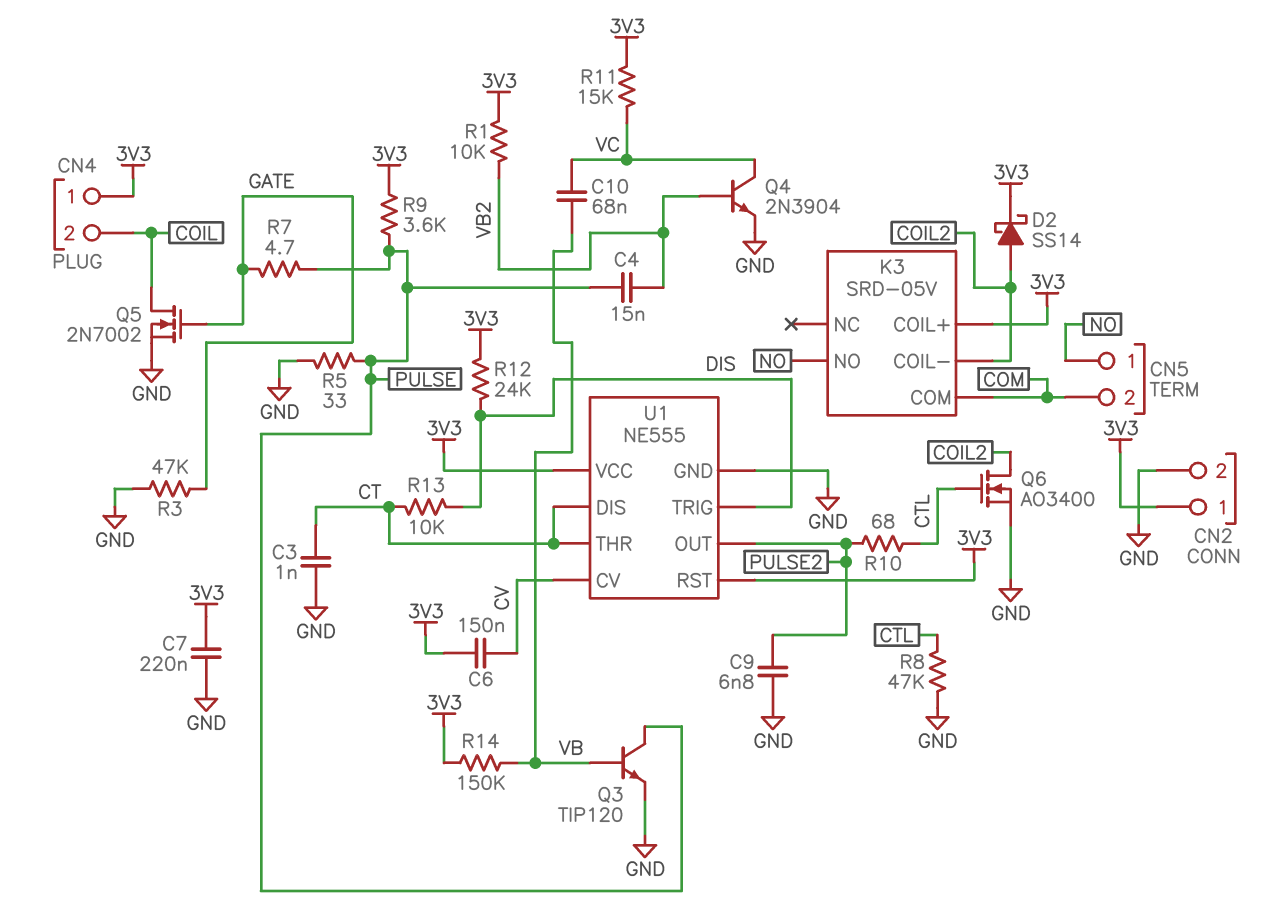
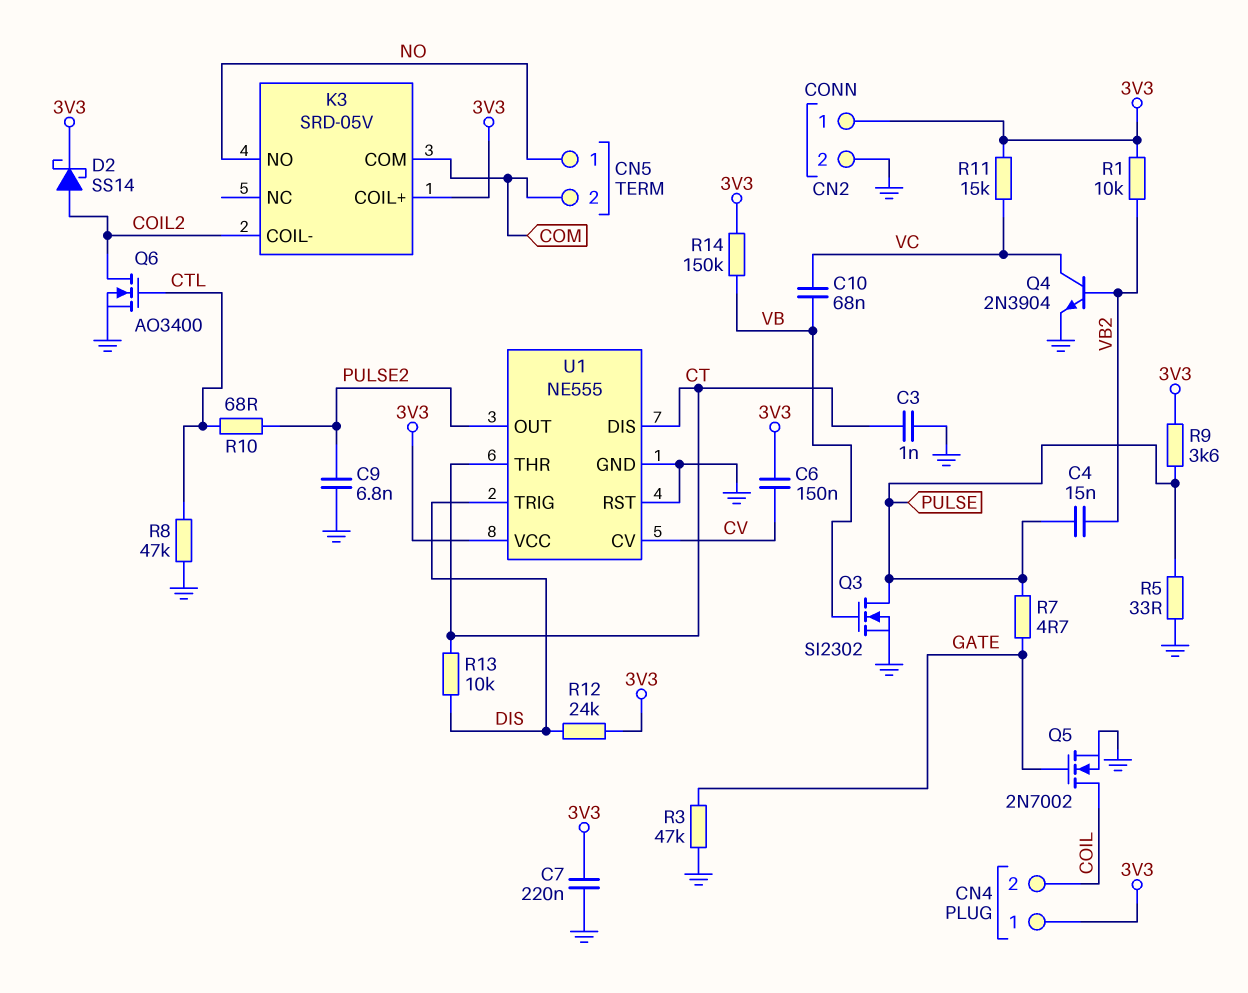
Q3: NPN TIP120 (B VB, C PULSE, E GND) -> NMOS SI2302 (G VB, D PULSE, S GND)
U1 pin RST: 3V3 -> GND

